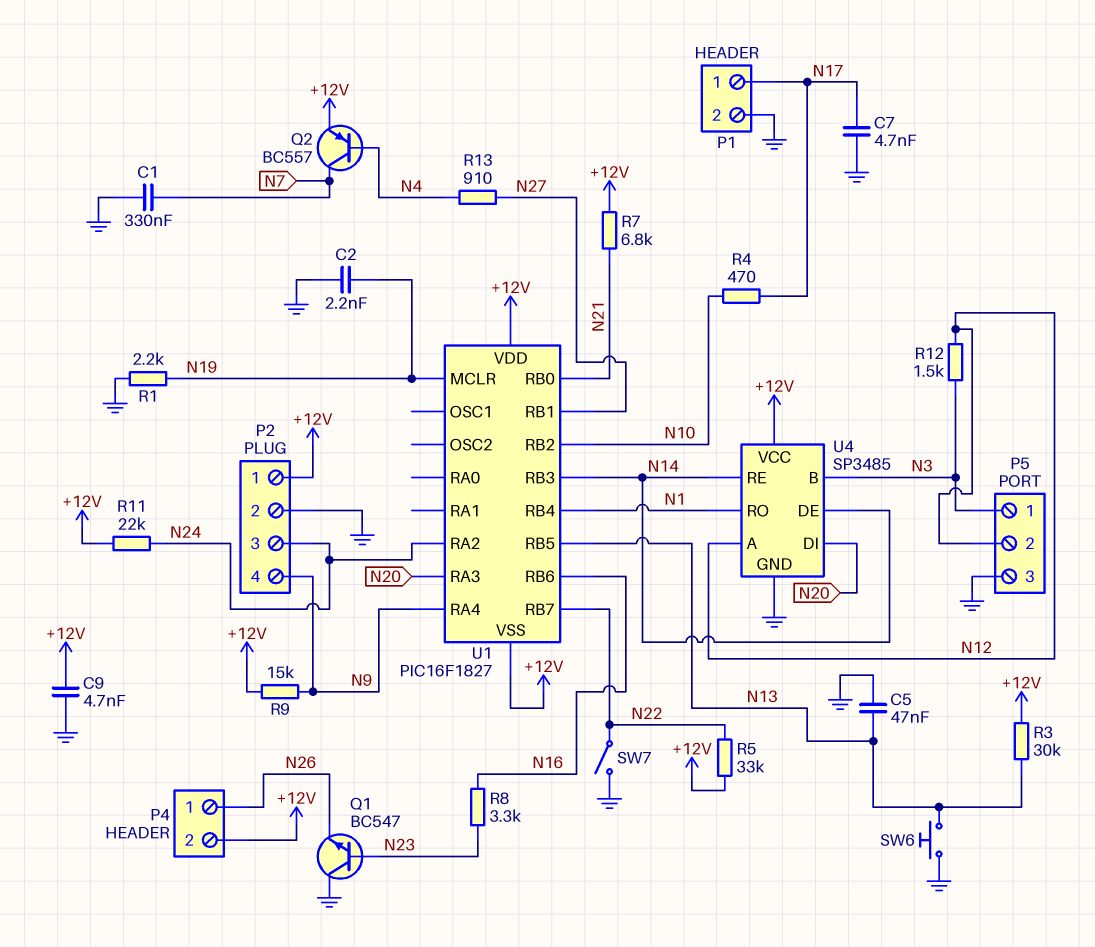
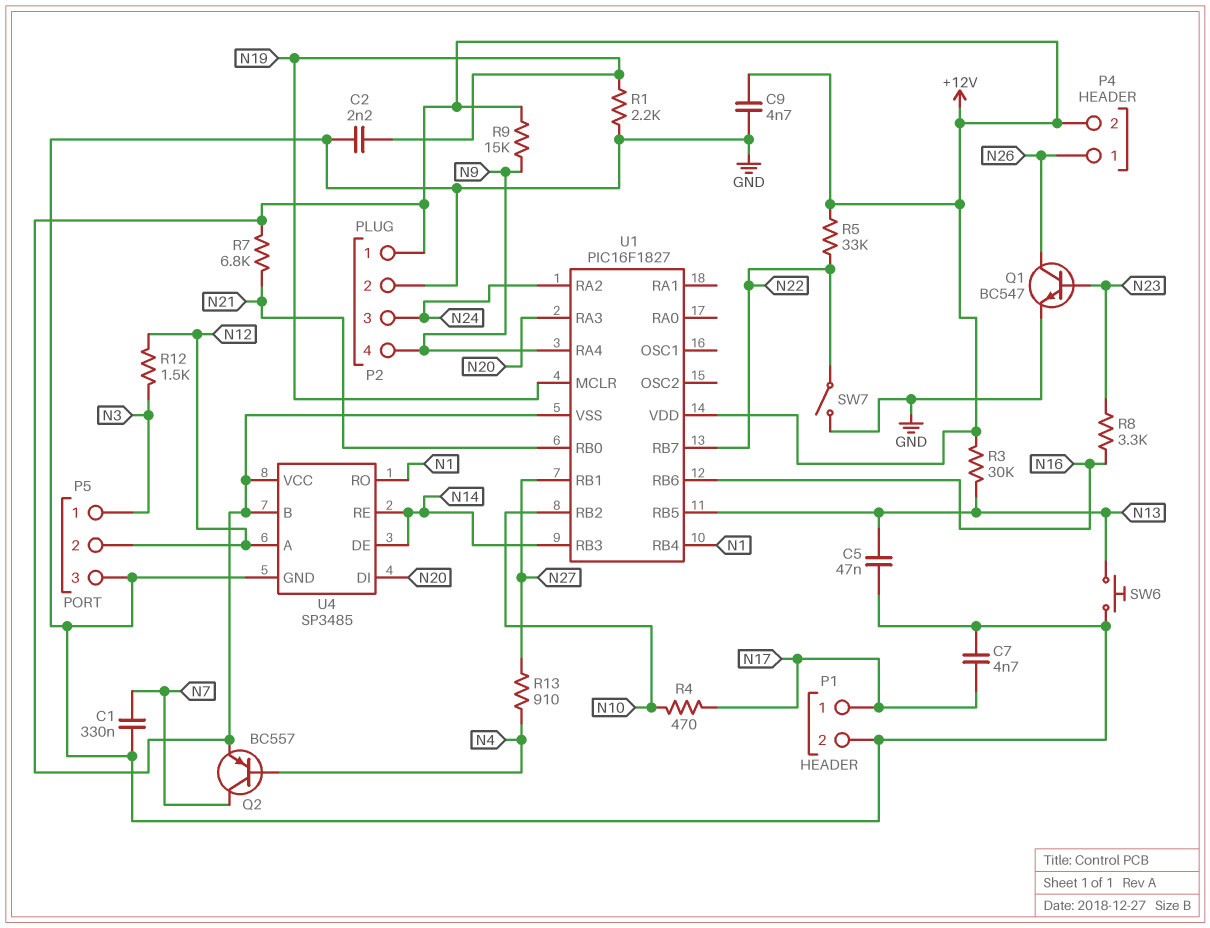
Q1: NPN BC547 (B N23, C GND, E N26) -> NPN BC547 (B N23, C N26, E GND)
R11: 22k (+12V, N24) -> none
U4 pin B: N3 -> +12V

